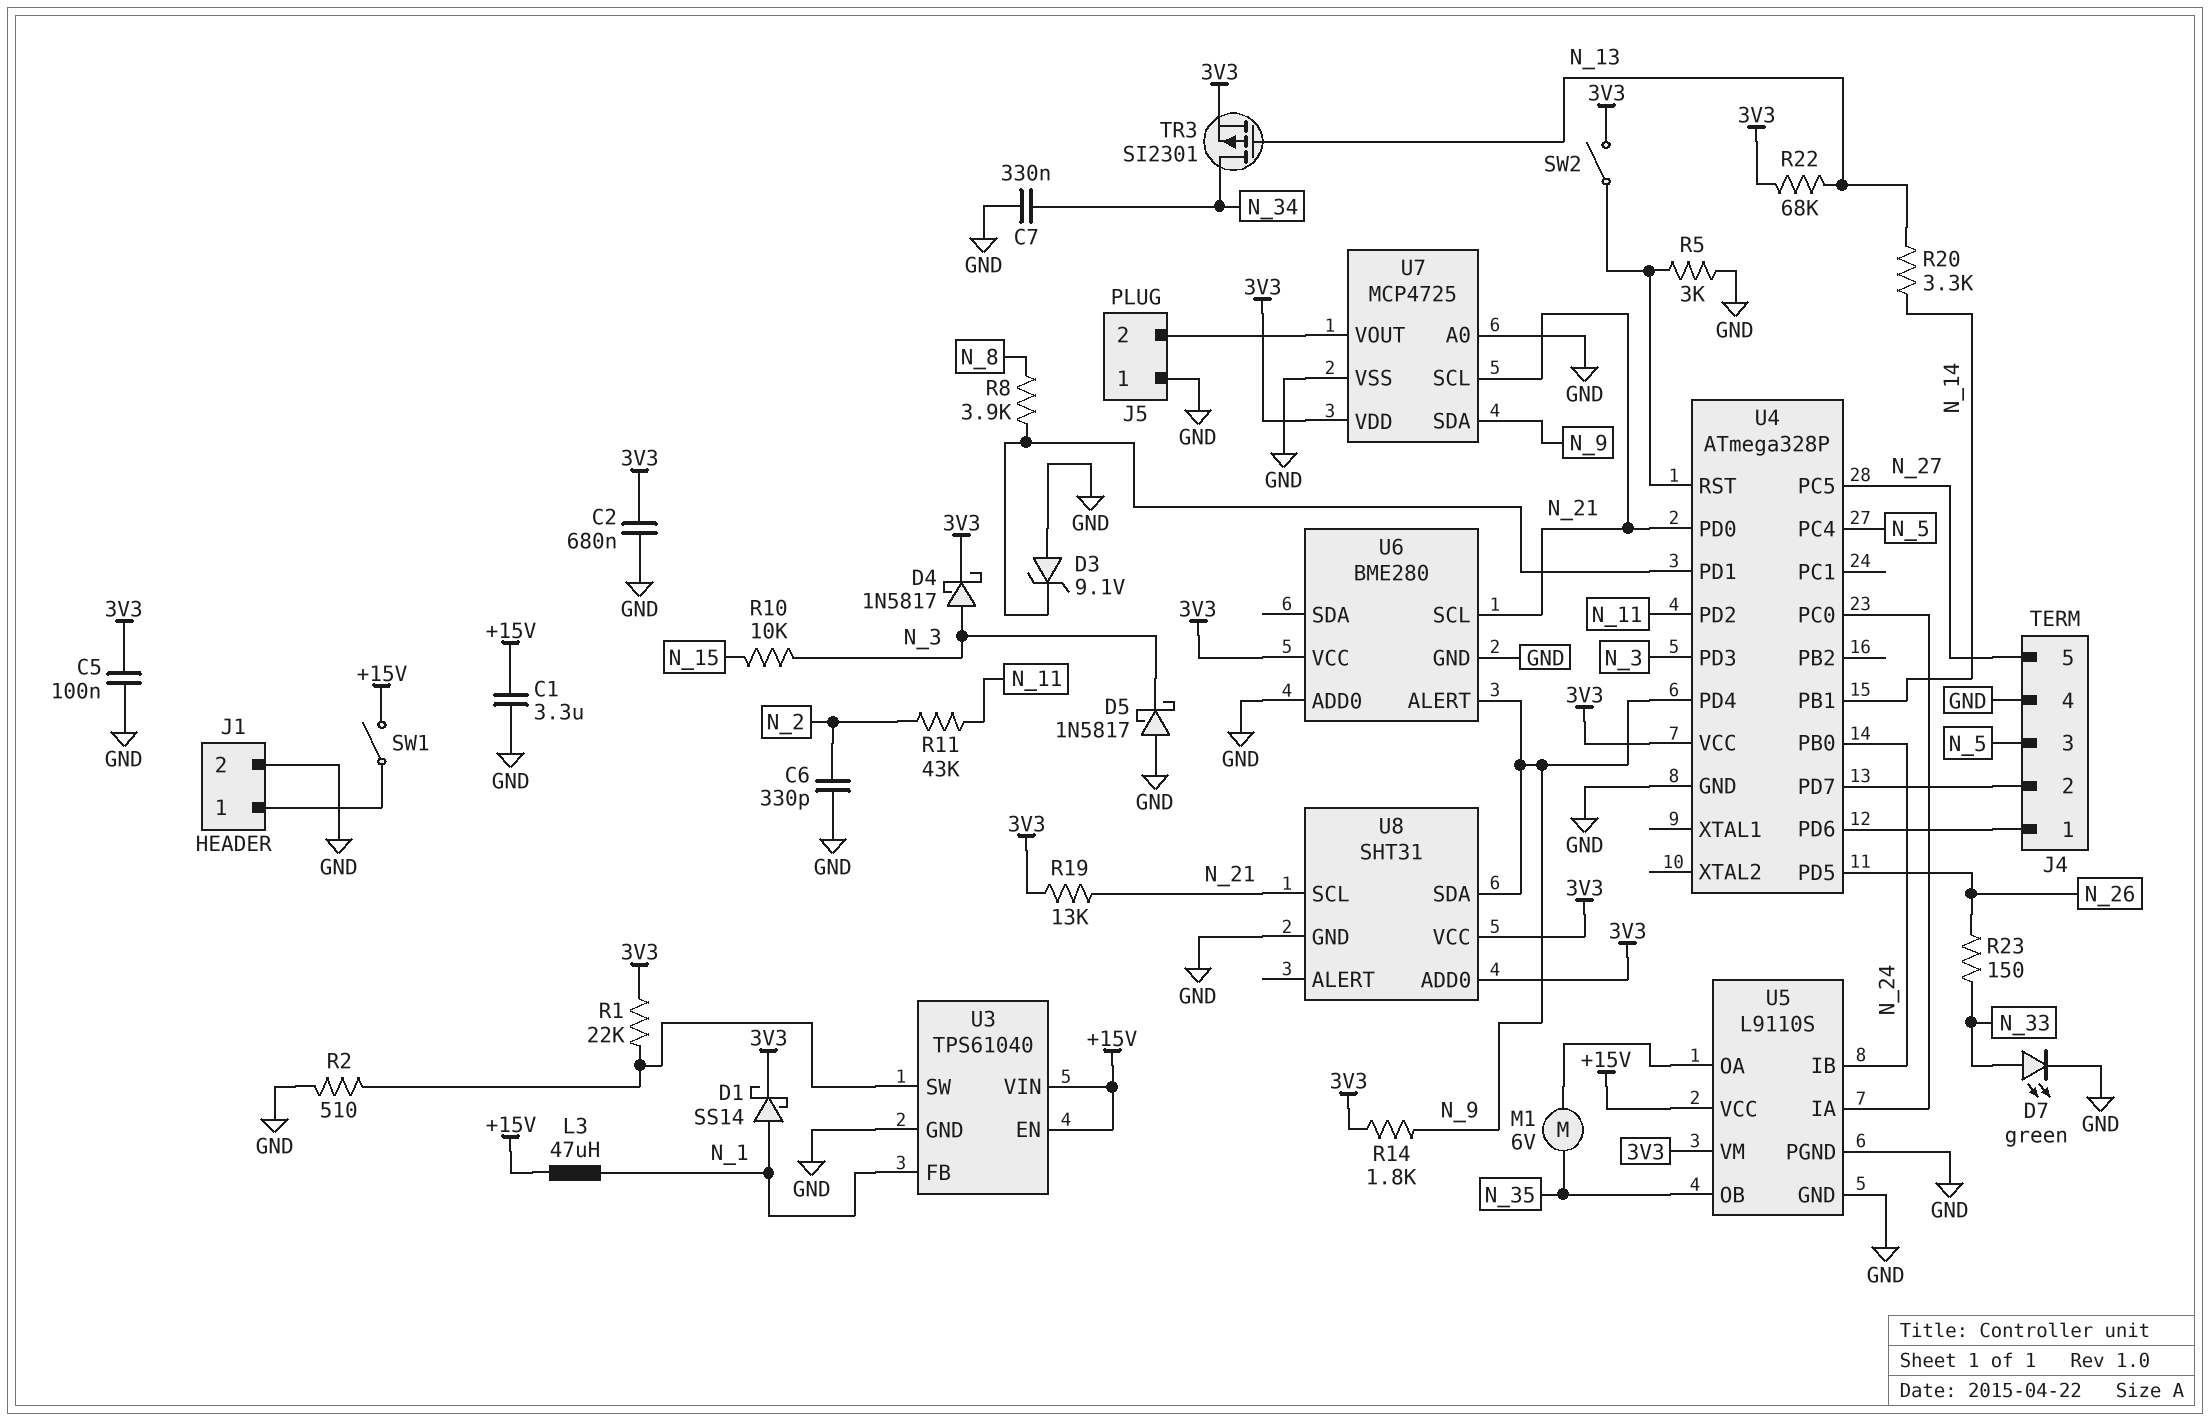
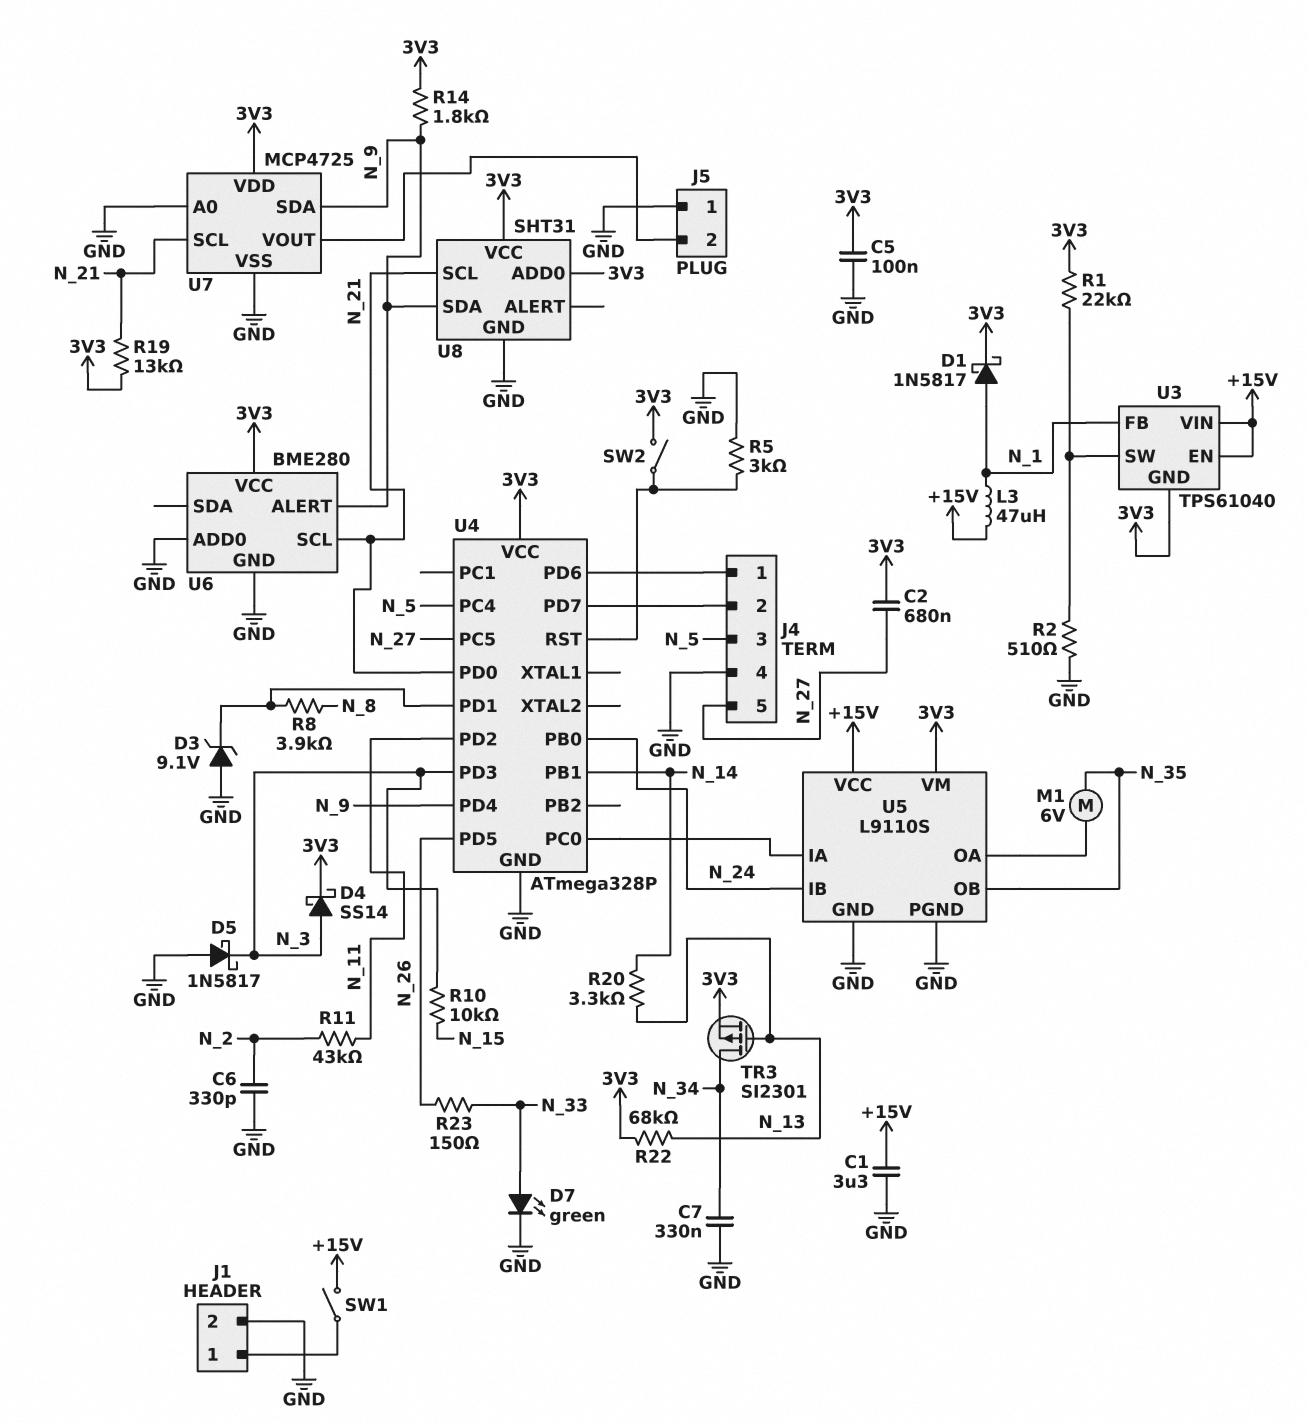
C2: 680nF (3V3, GND) -> 680nF (3V3, N_27)
D1: schottky SS14 (A N_1, K 3V3) -> schottky 1N5817 (A N_1, K 3V3)
D4: schottky 1N5817 (A N_3, K 3V3) -> schottky SS14 (A N_3, K 3V3)
U3 pin GND: GND -> 3V3

